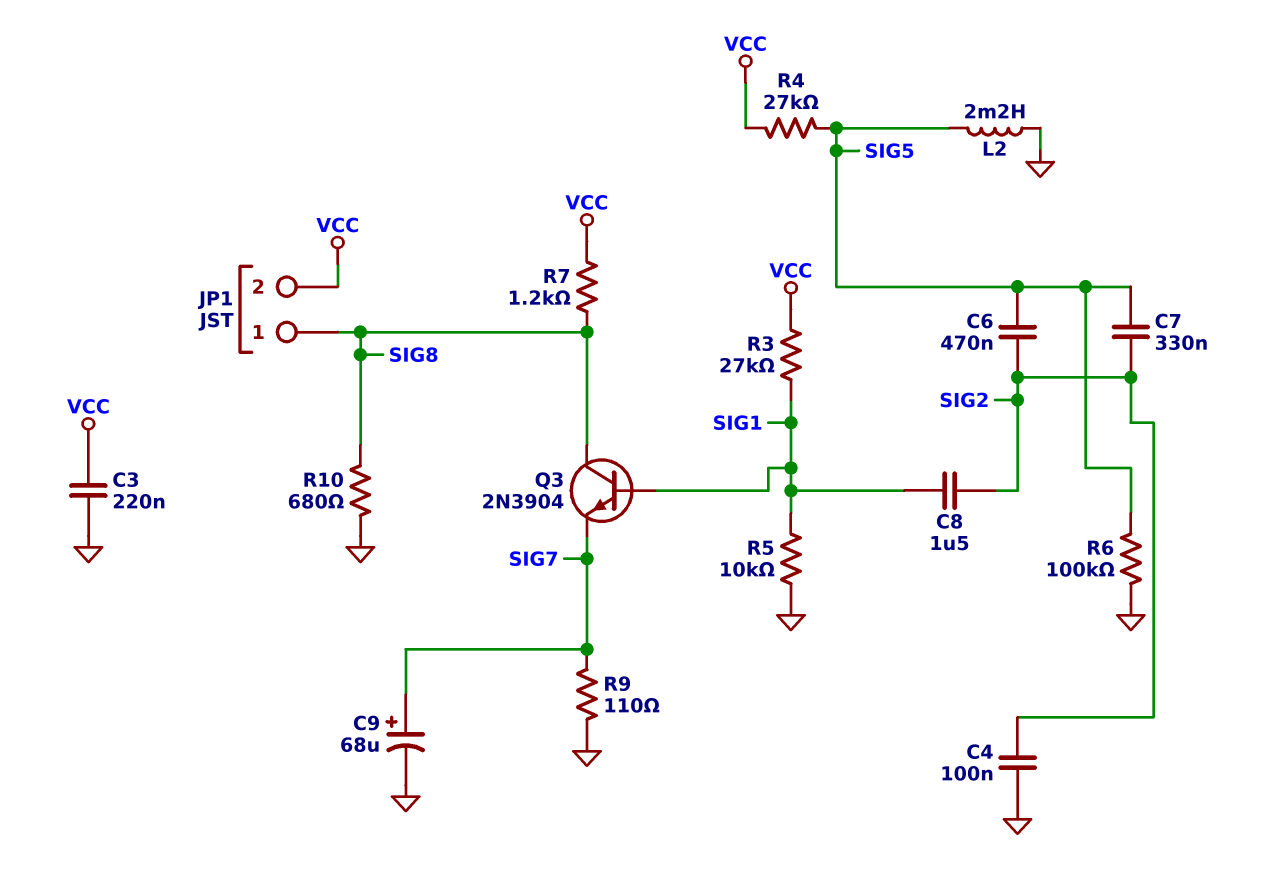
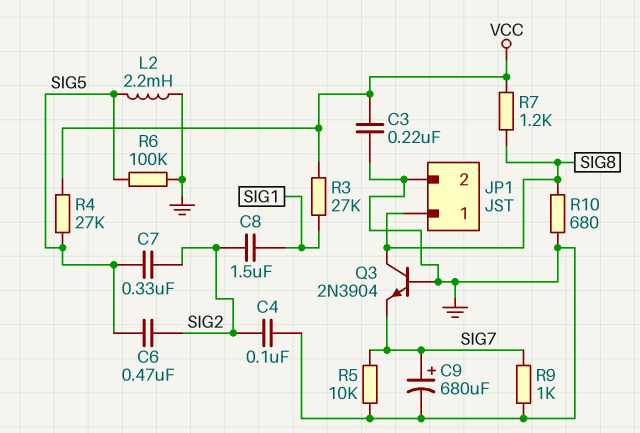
C9: 68uF (plus SIG7, minus GND) -> 680uF (plus SIG7, minus GND)
JP1 pin 2: VCC -> GND
Q3: NPN 2N3904 (B SIG1, C SIG8, E SIG7) -> NPN 2N3904 (B GND, C SIG8, E SIG7)
R5: 10k (GND, SIG1) -> 10k (GND, SIG7)
R9: 110 (GND, SIG7) -> 1k (GND, SIG7)

